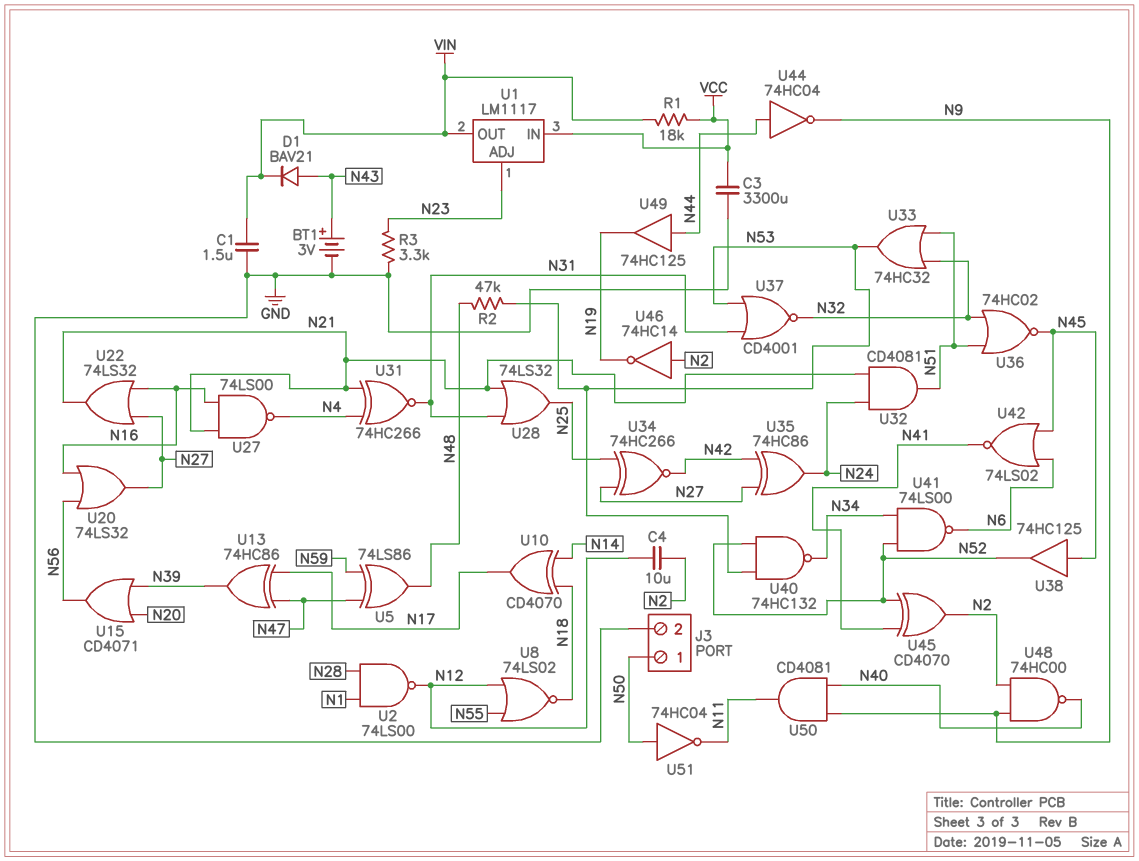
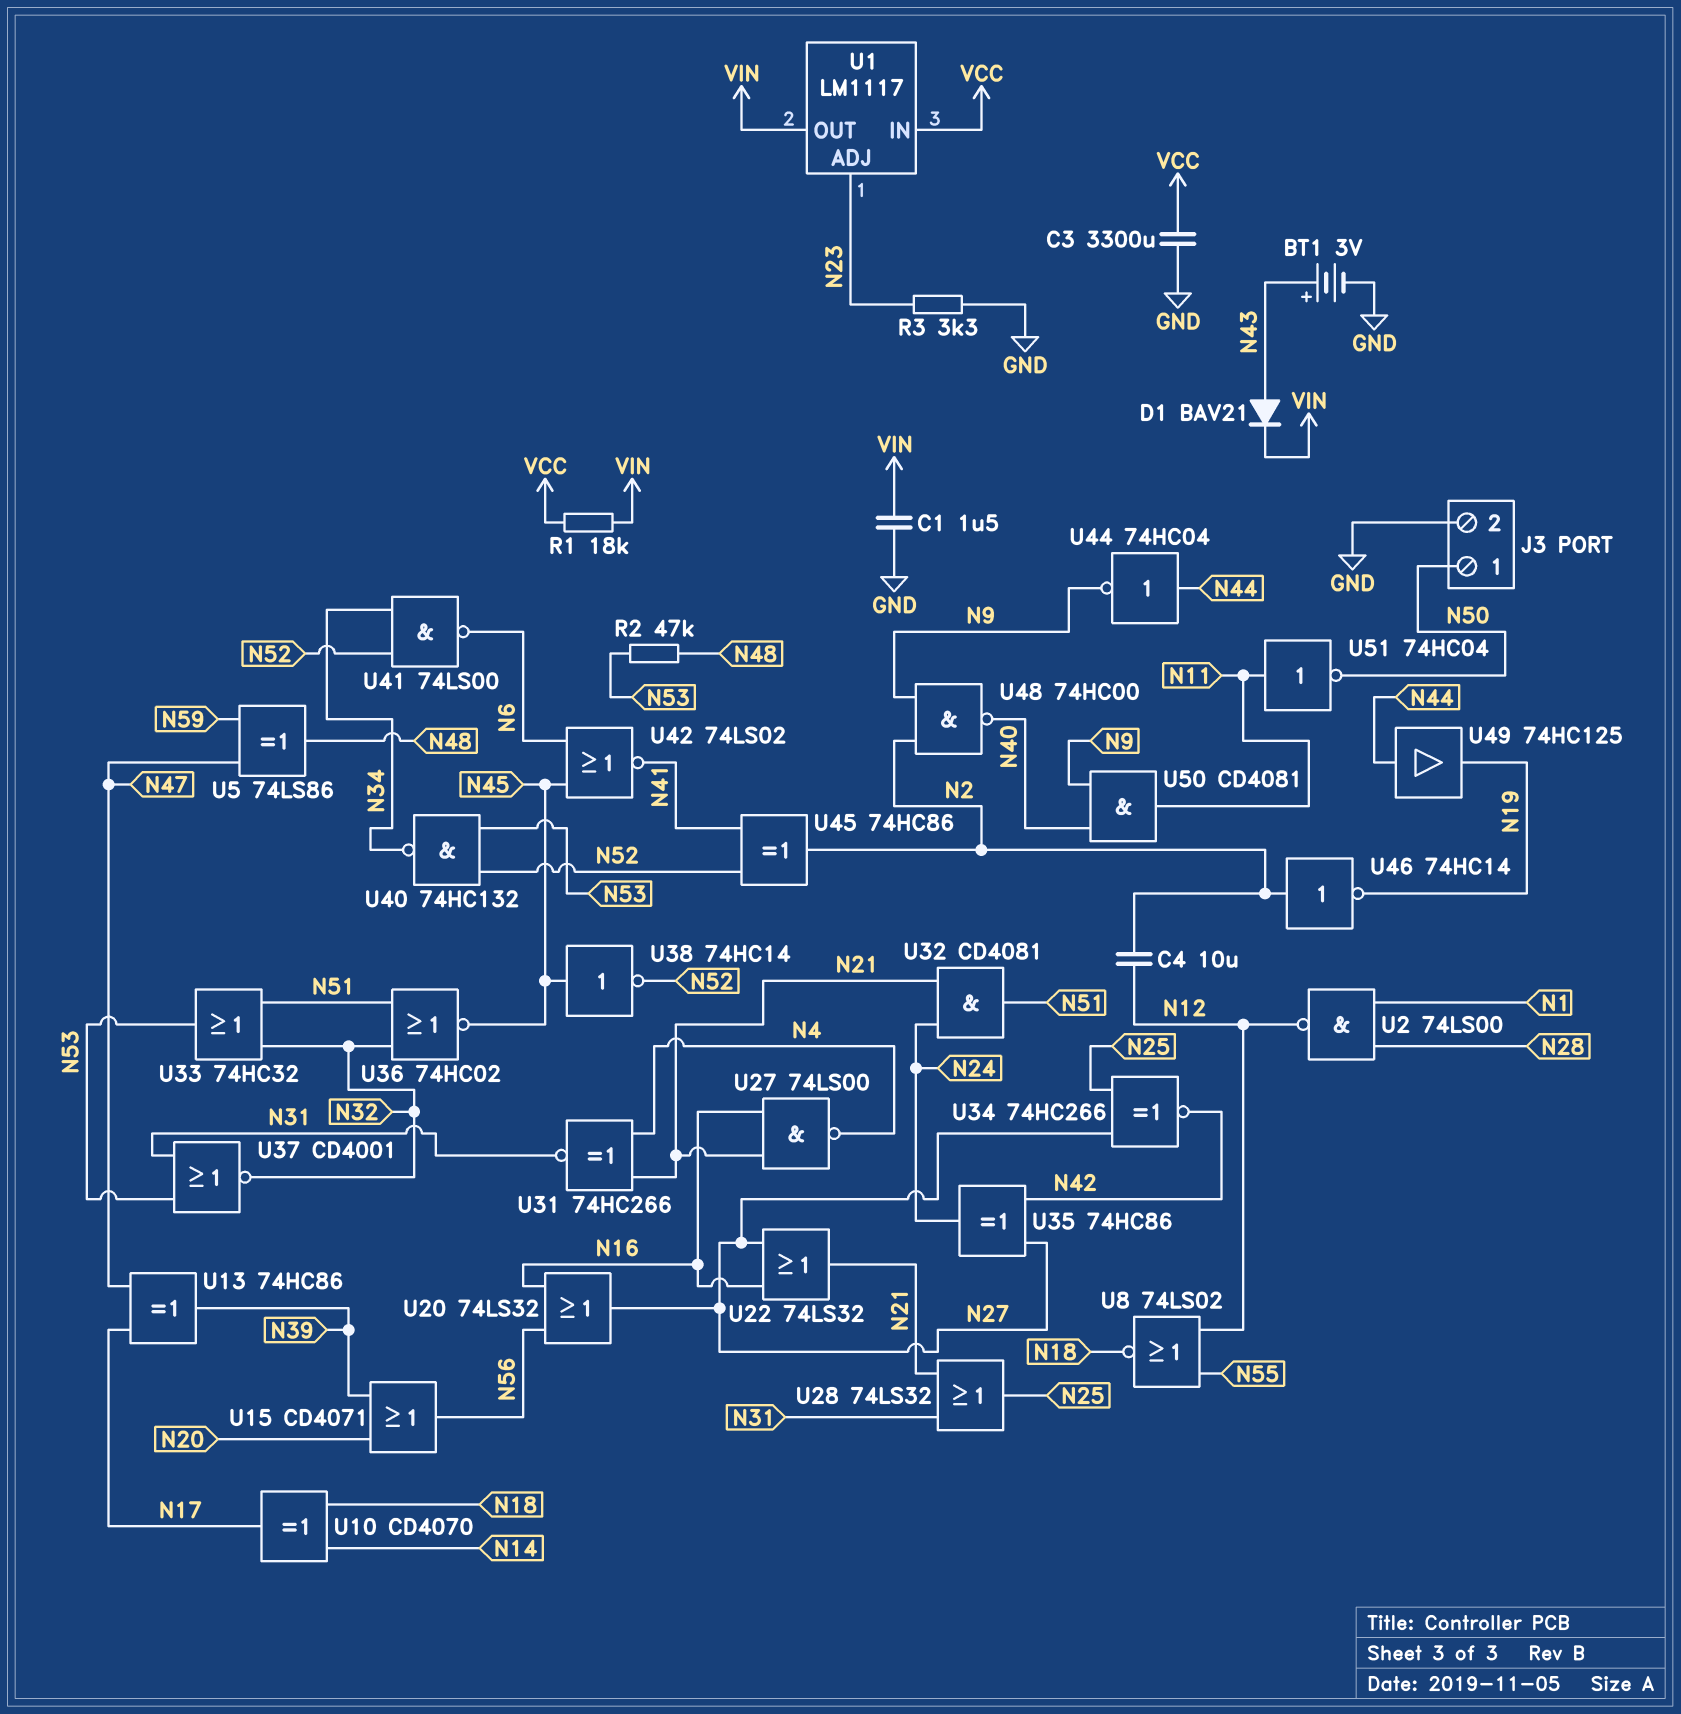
U38: buffer 74HC125 (in N45, out N52) -> NOT 74HC14 (in N45, out N52)
U45: XOR CD4070 (in N41, in N52, out N2) -> XOR 74HC86 (in N41, in N52, out N2)
U51: NOT 74HC04 (in N50, out N11) -> NOT 74HC04 (in N11, out N50)

